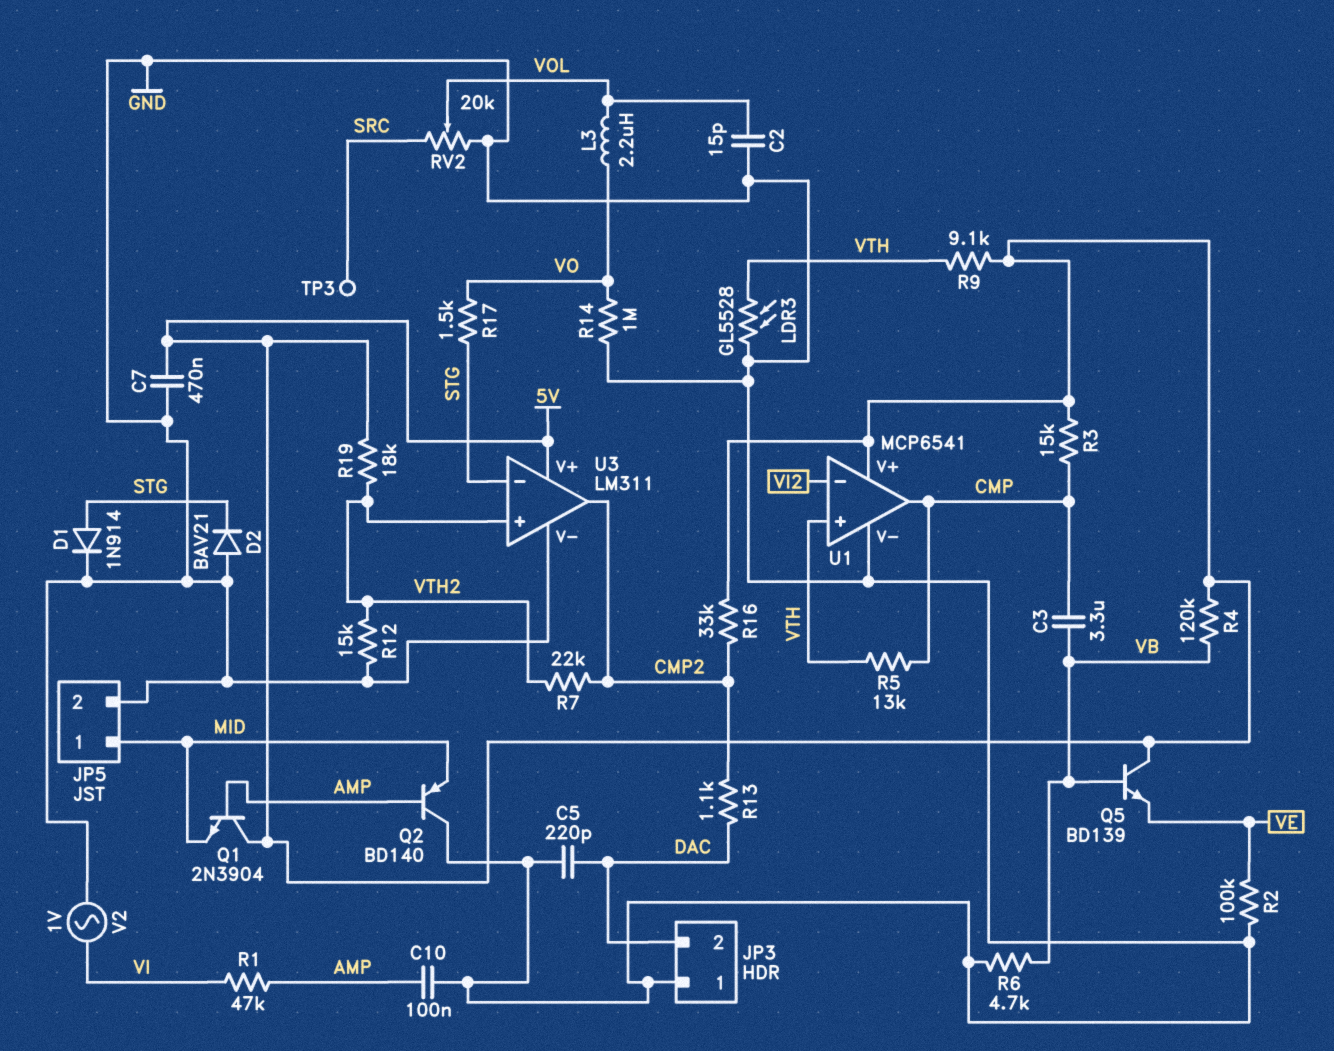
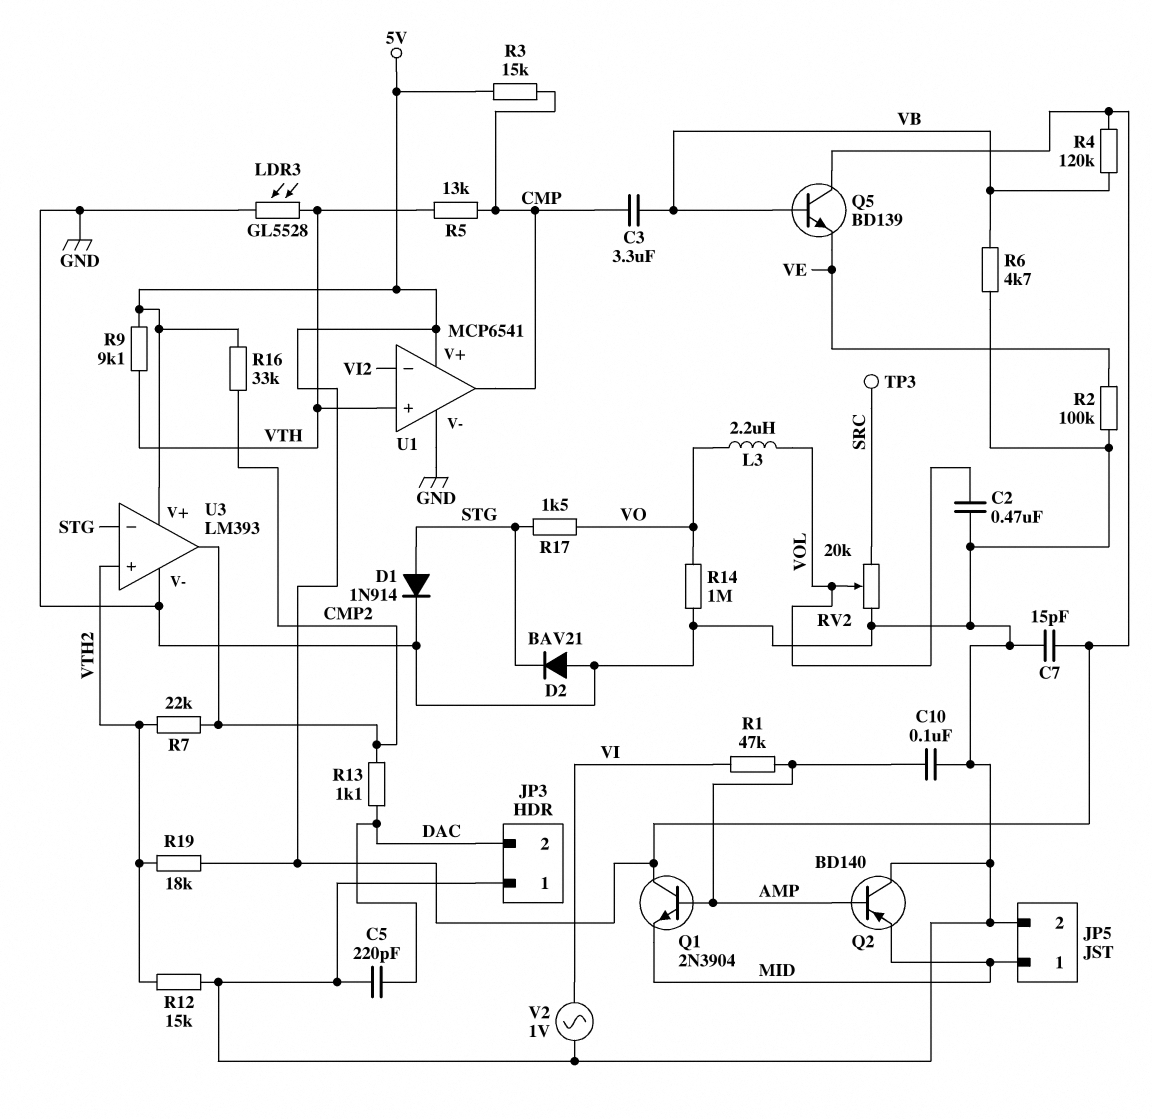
C2: 15pF (GND, VOL) -> 470nF (GND, VOL)
C7: 470nF (5V, GND) -> 15pF (5V, GND)
U3: LM311 -> LM393

